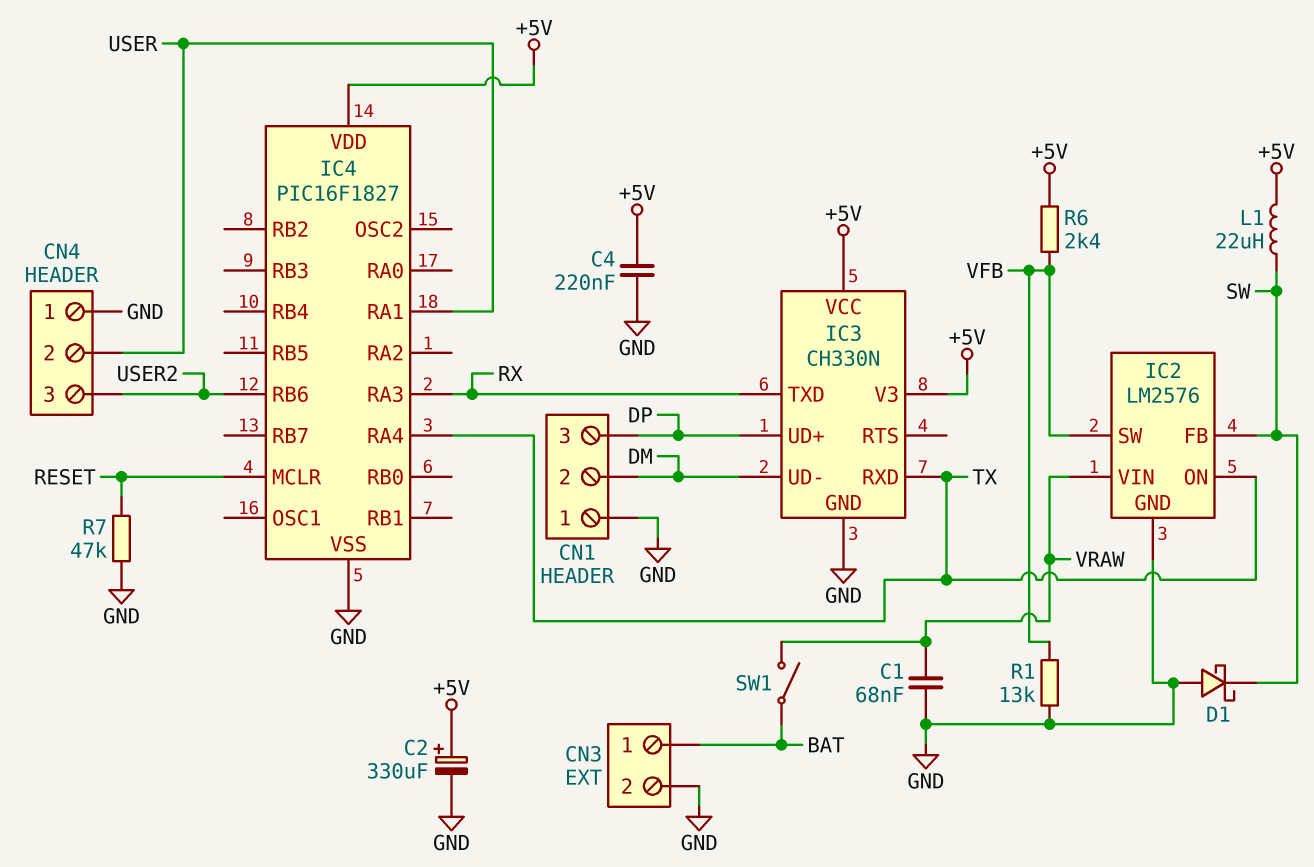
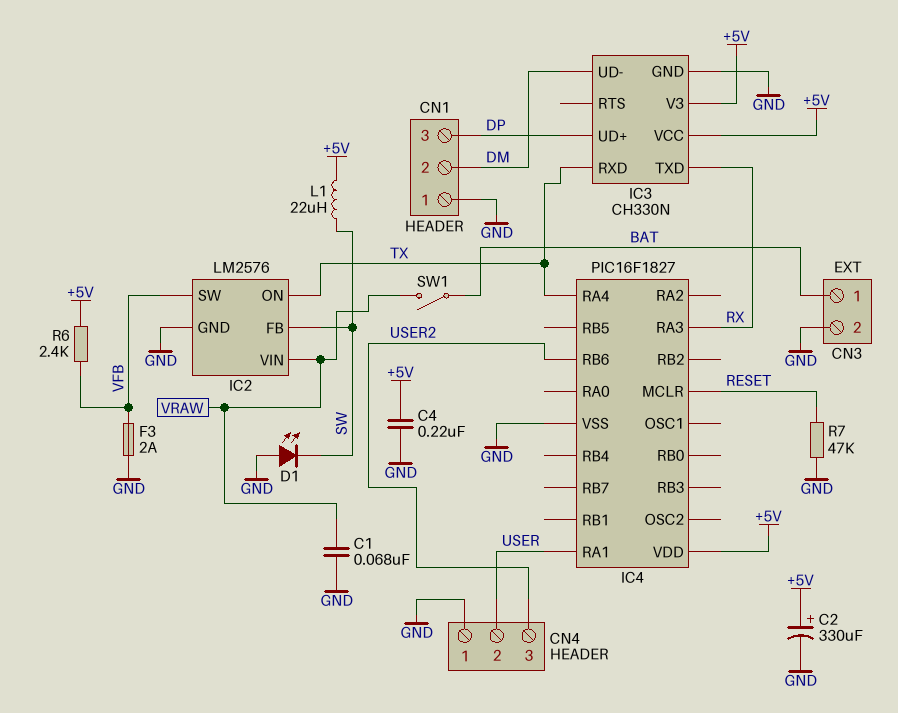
D1: schottky (A GND, K SW) -> LED (A GND, K SW)
F3: none -> 2A (GND, VFB)
R1: 13k (GND, VFB) -> none

